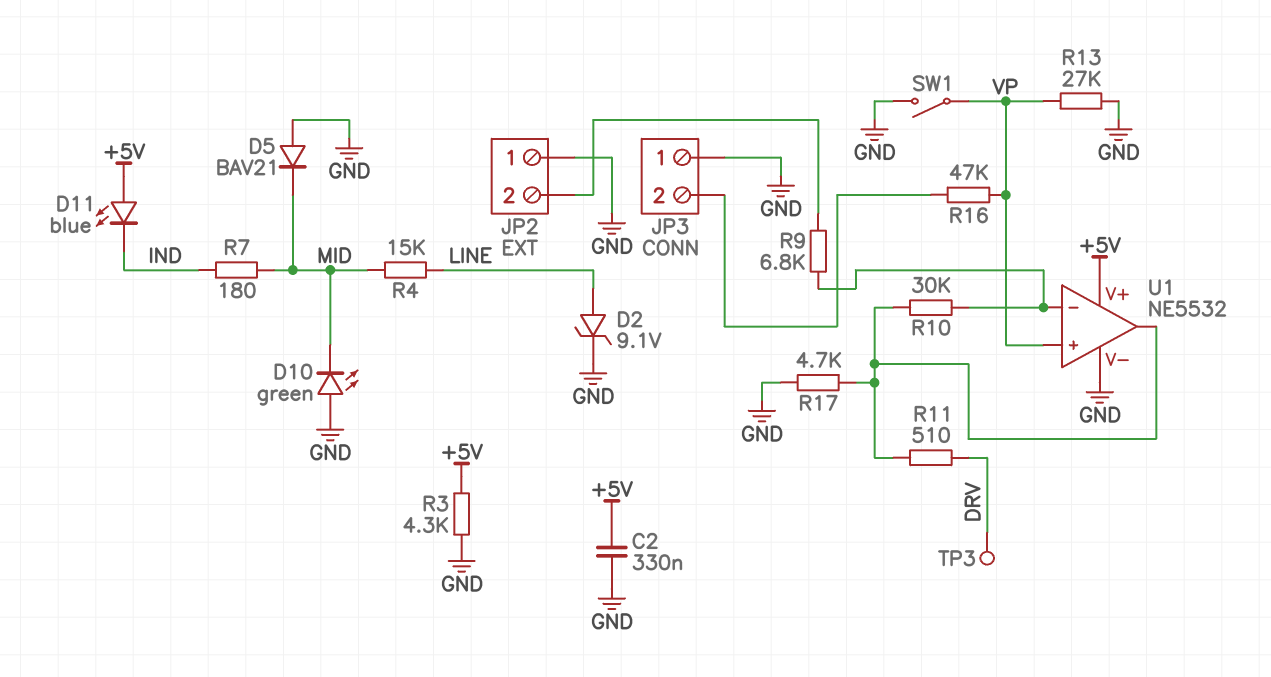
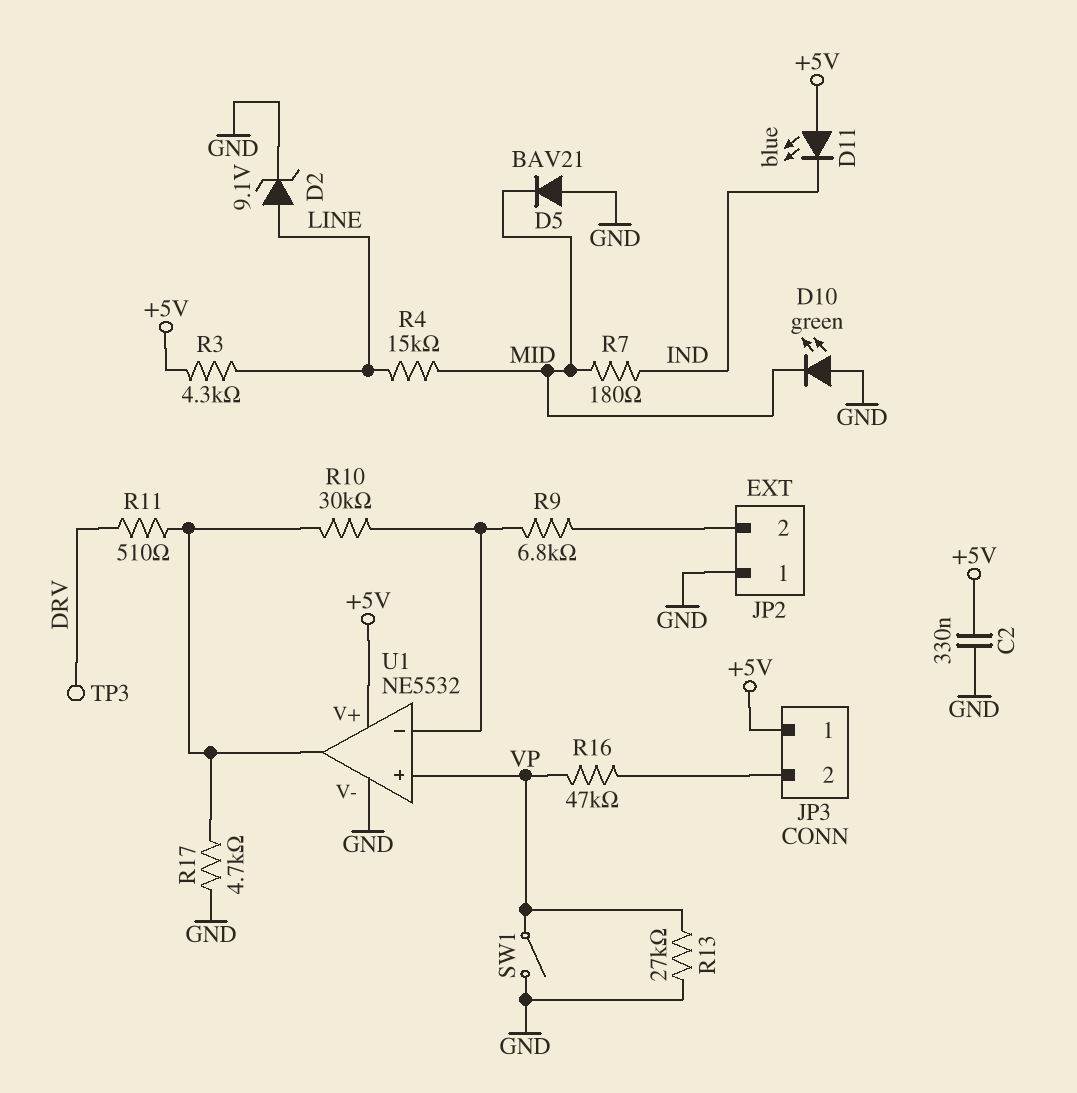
JP3 pin 1: GND -> +5V
R3: 4.3k (+5V, GND) -> 4.3k (+5V, LINE)

